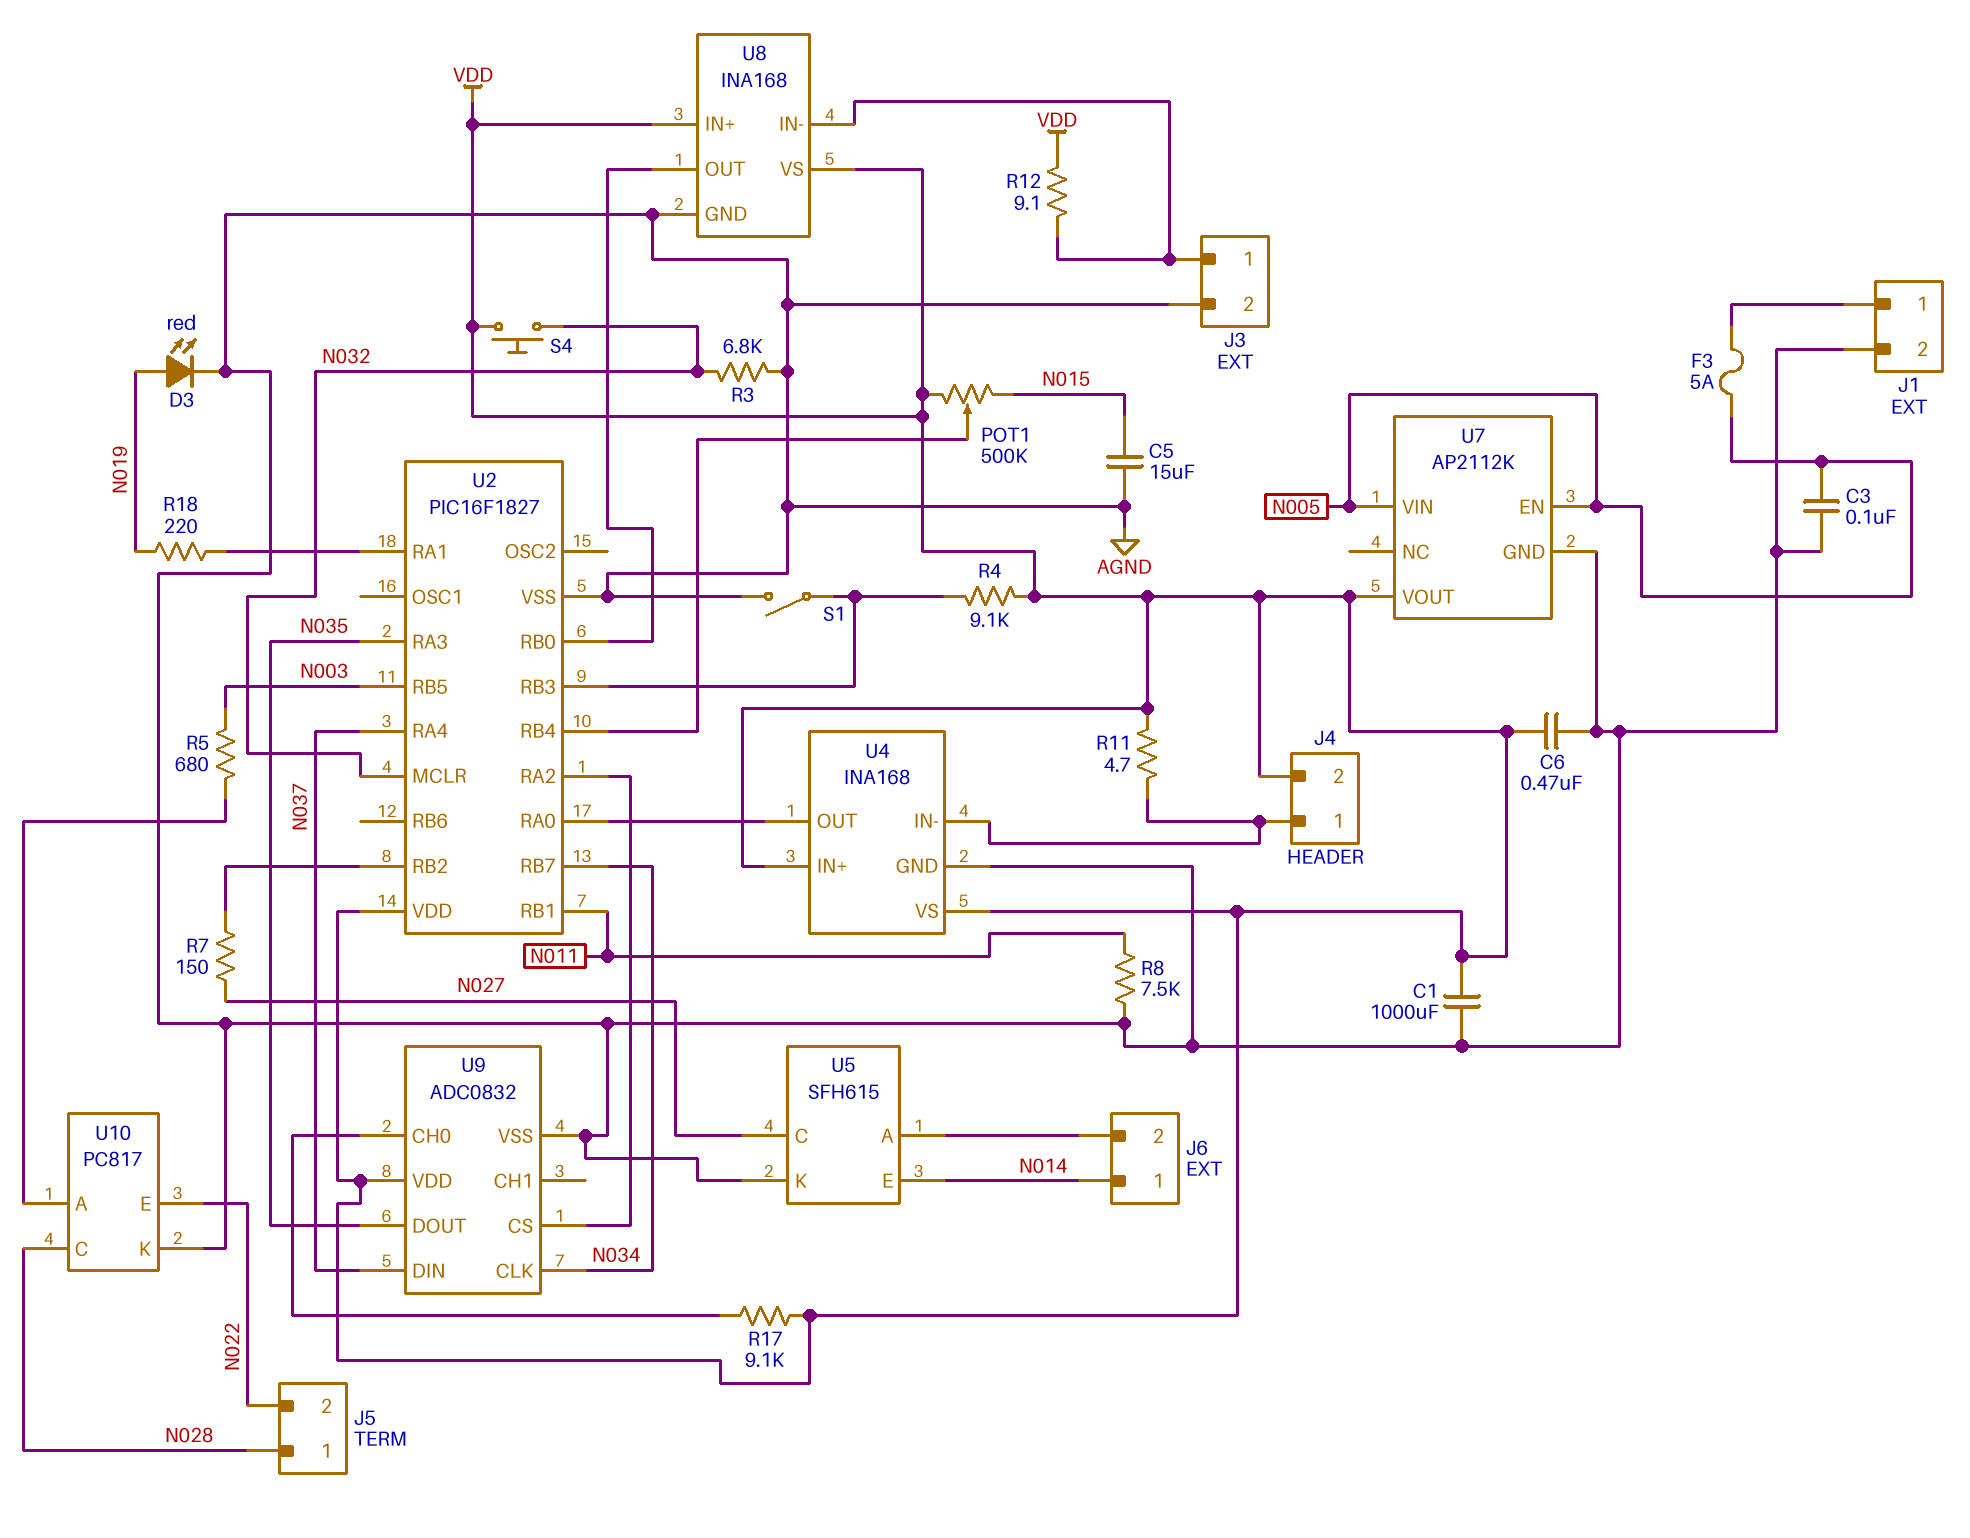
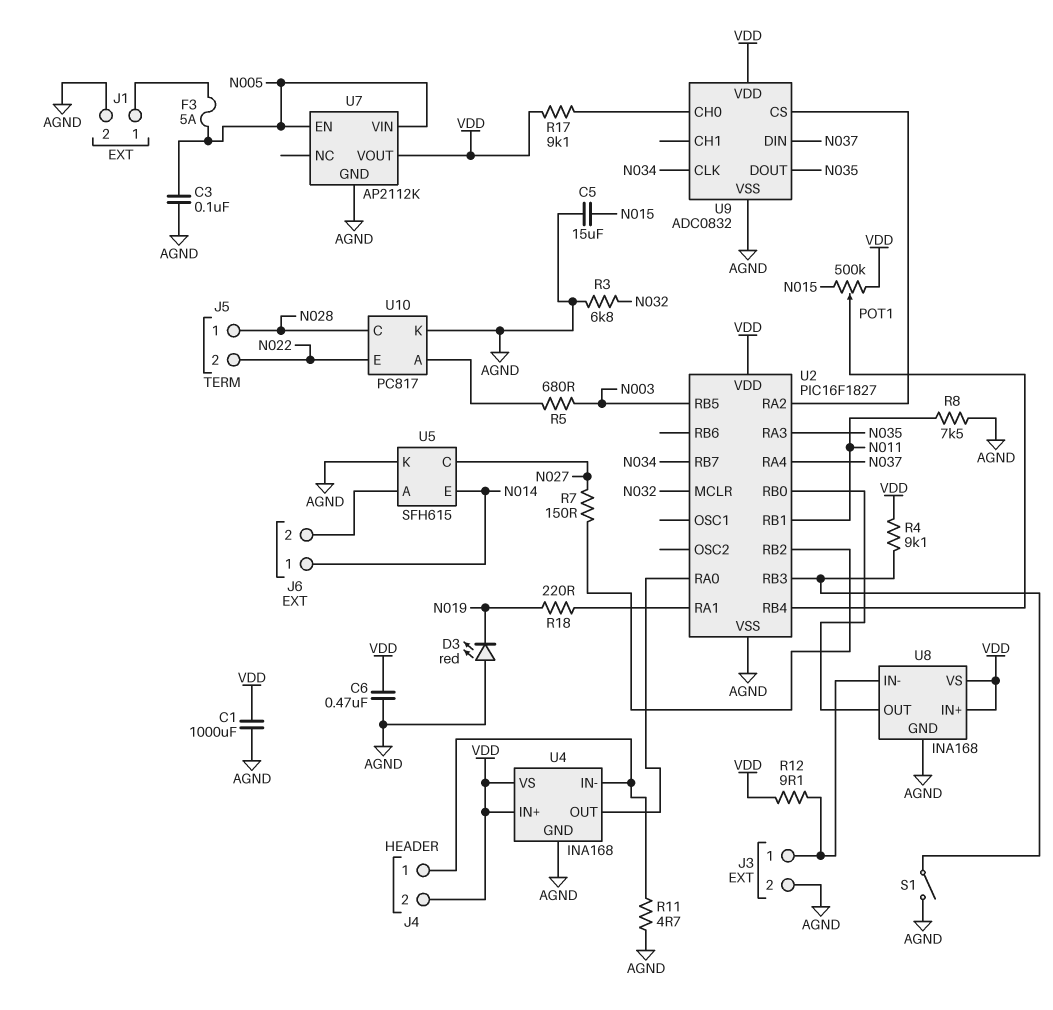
D3: LED red (A N019, K AGND) -> LED red (A AGND, K N019)
R11: 4.7 (J4/1, VDD) -> 4.7 (AGND, J4/1)
S4: button (N032, VDD) -> none

